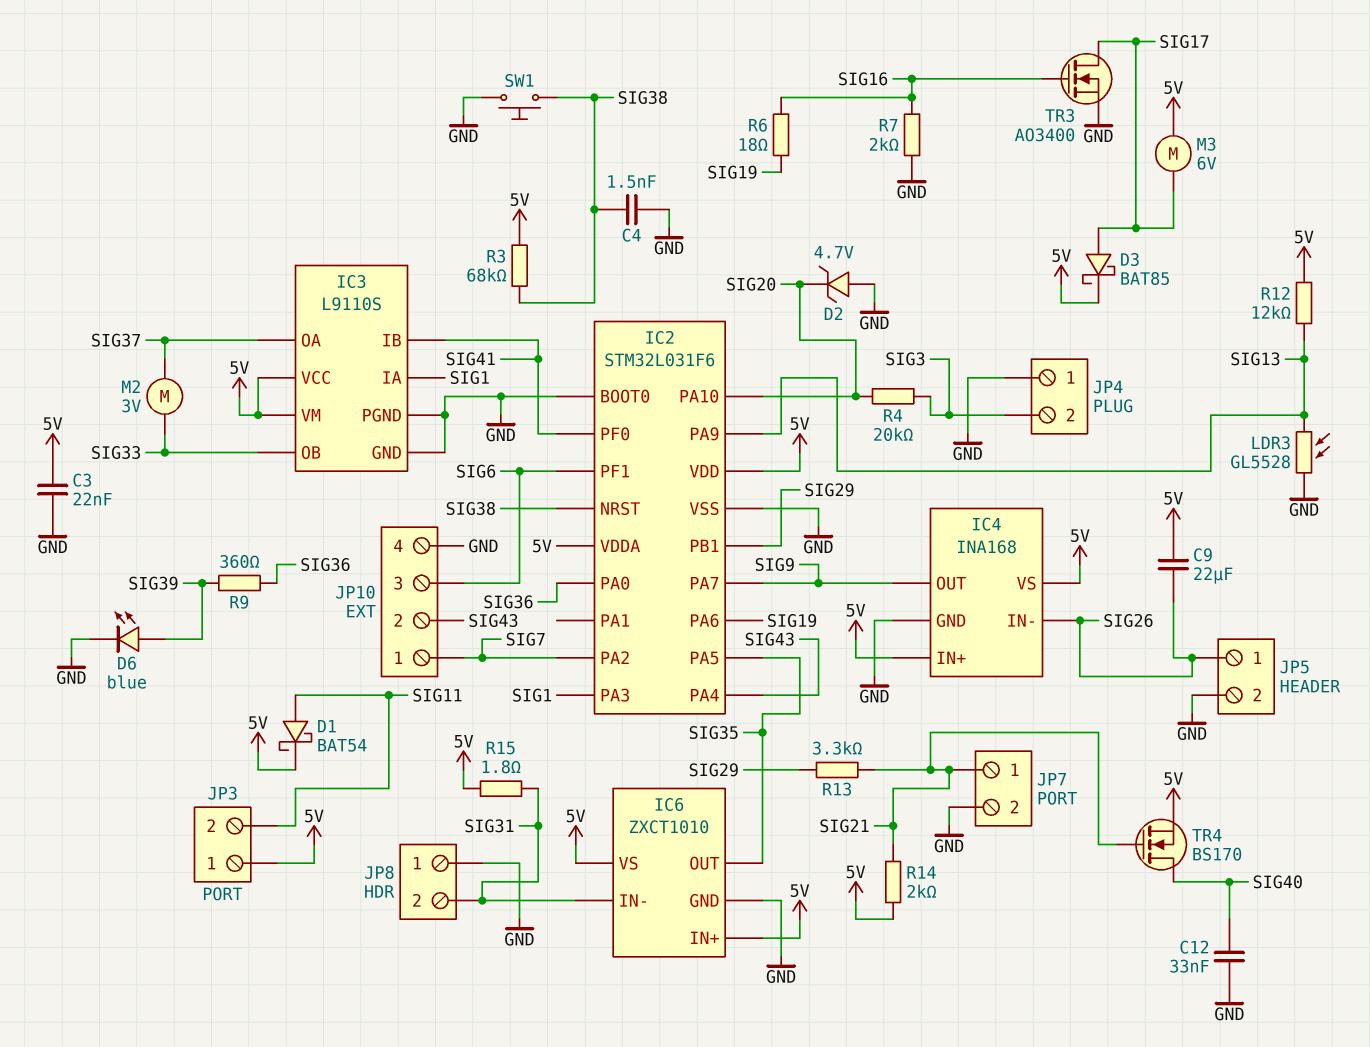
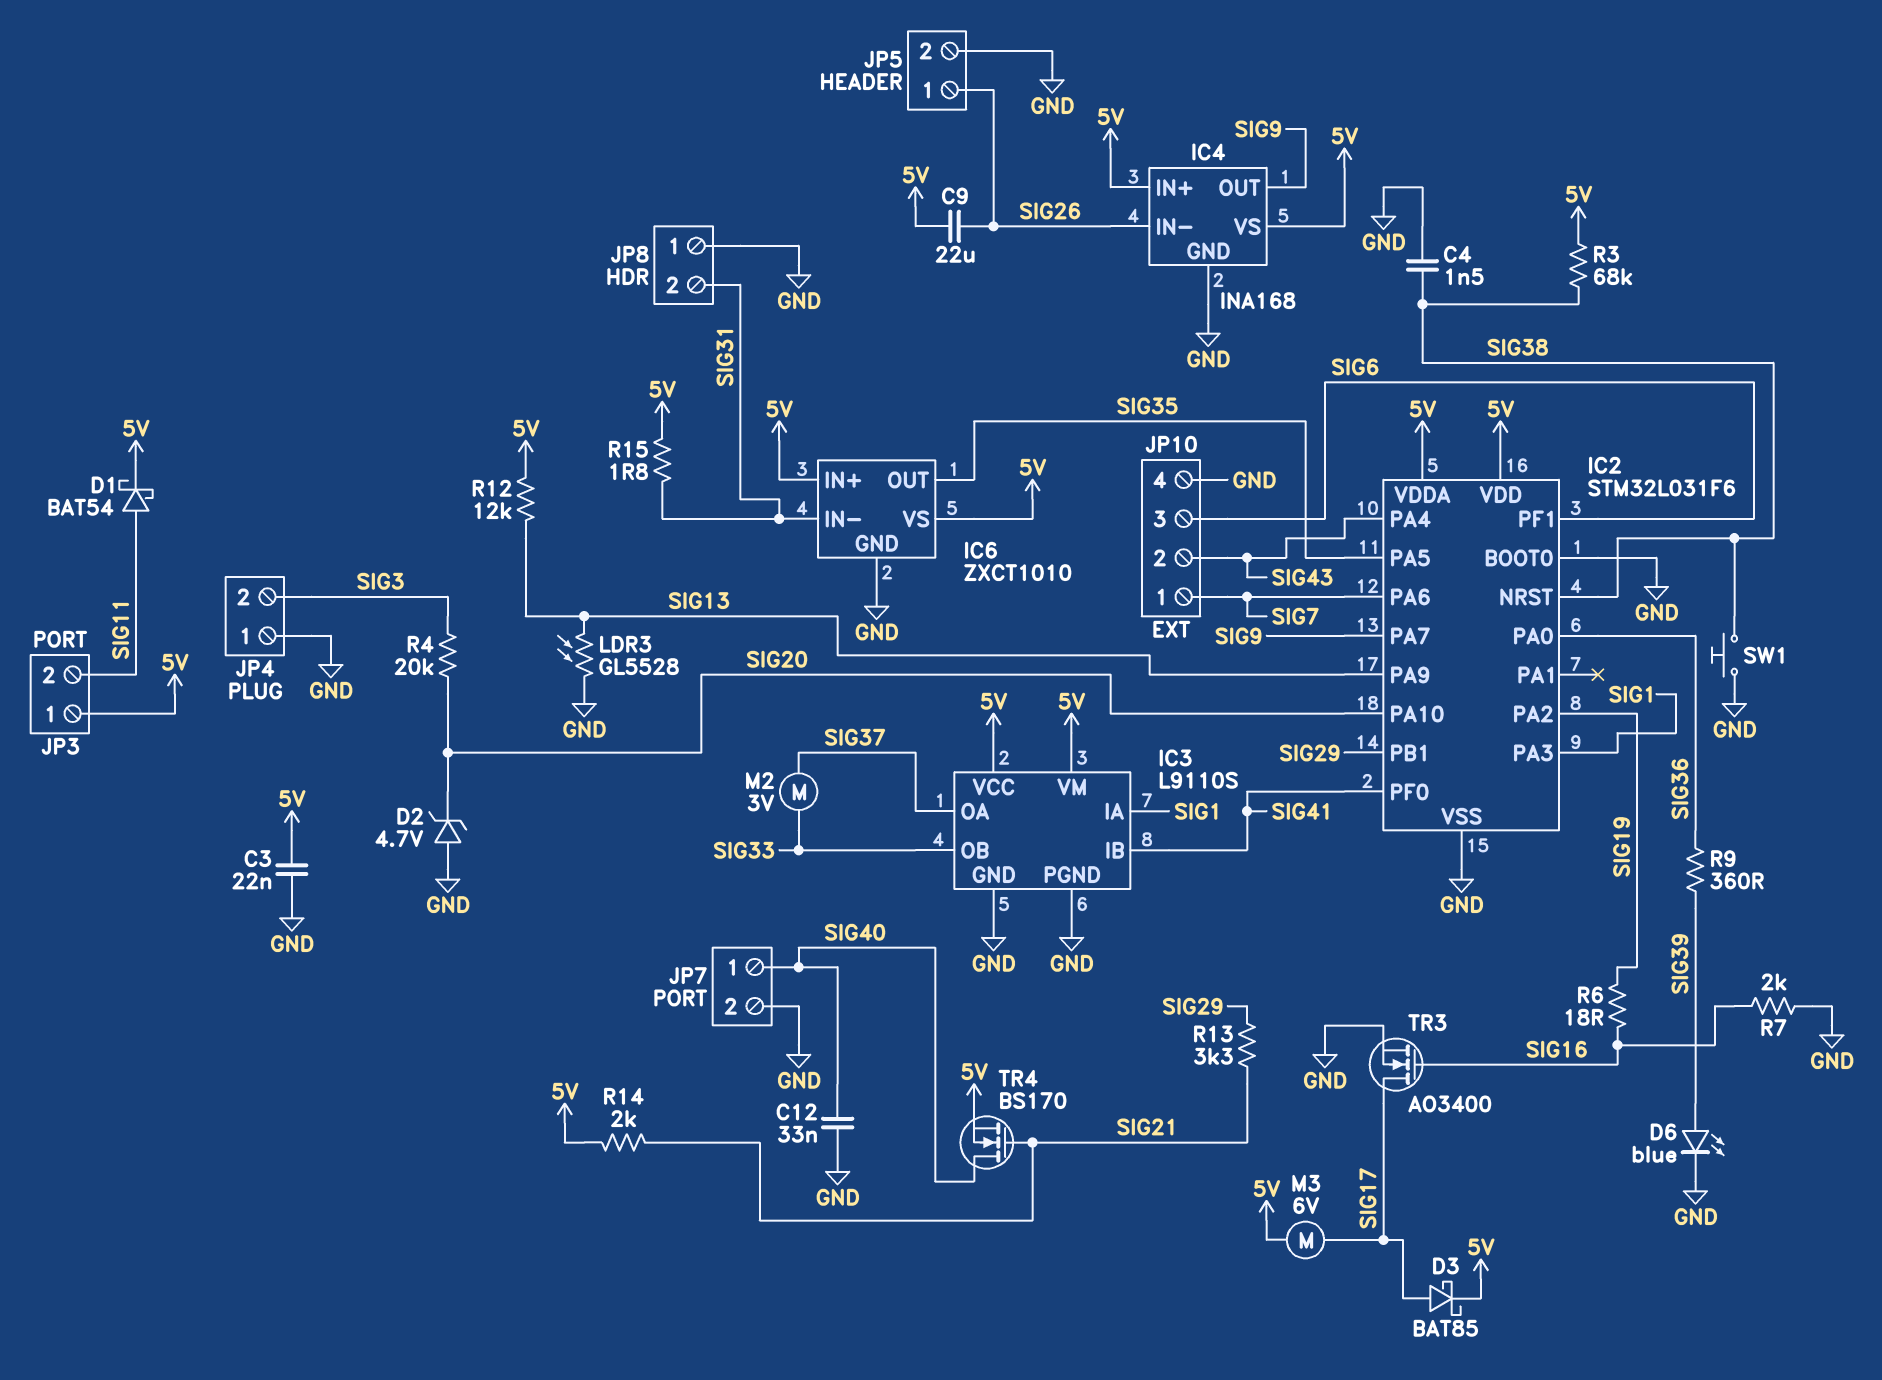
IC2 pin PA2: SIG7 -> SIG19
IC2 pin PA6: SIG19 -> SIG7
JP7 pin 1: SIG21 -> SIG40

